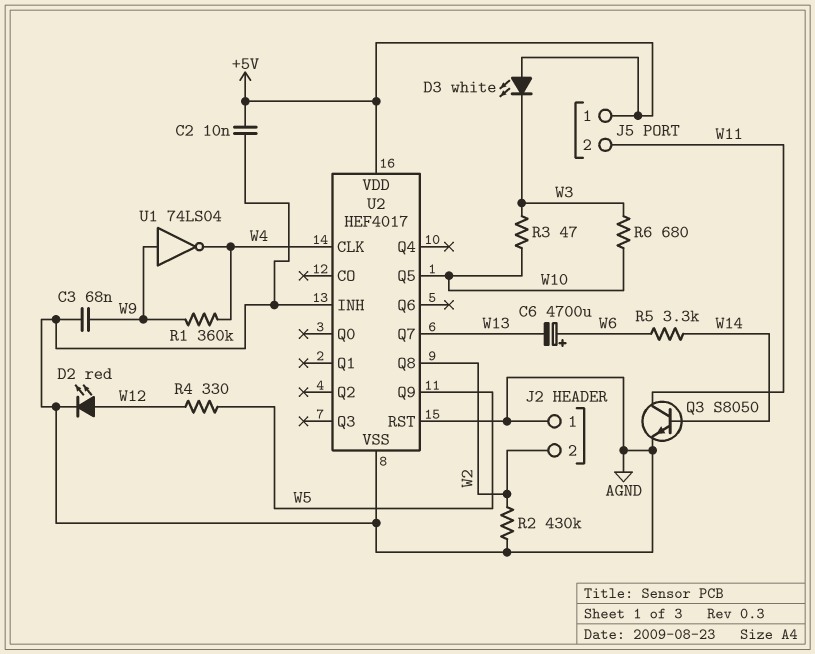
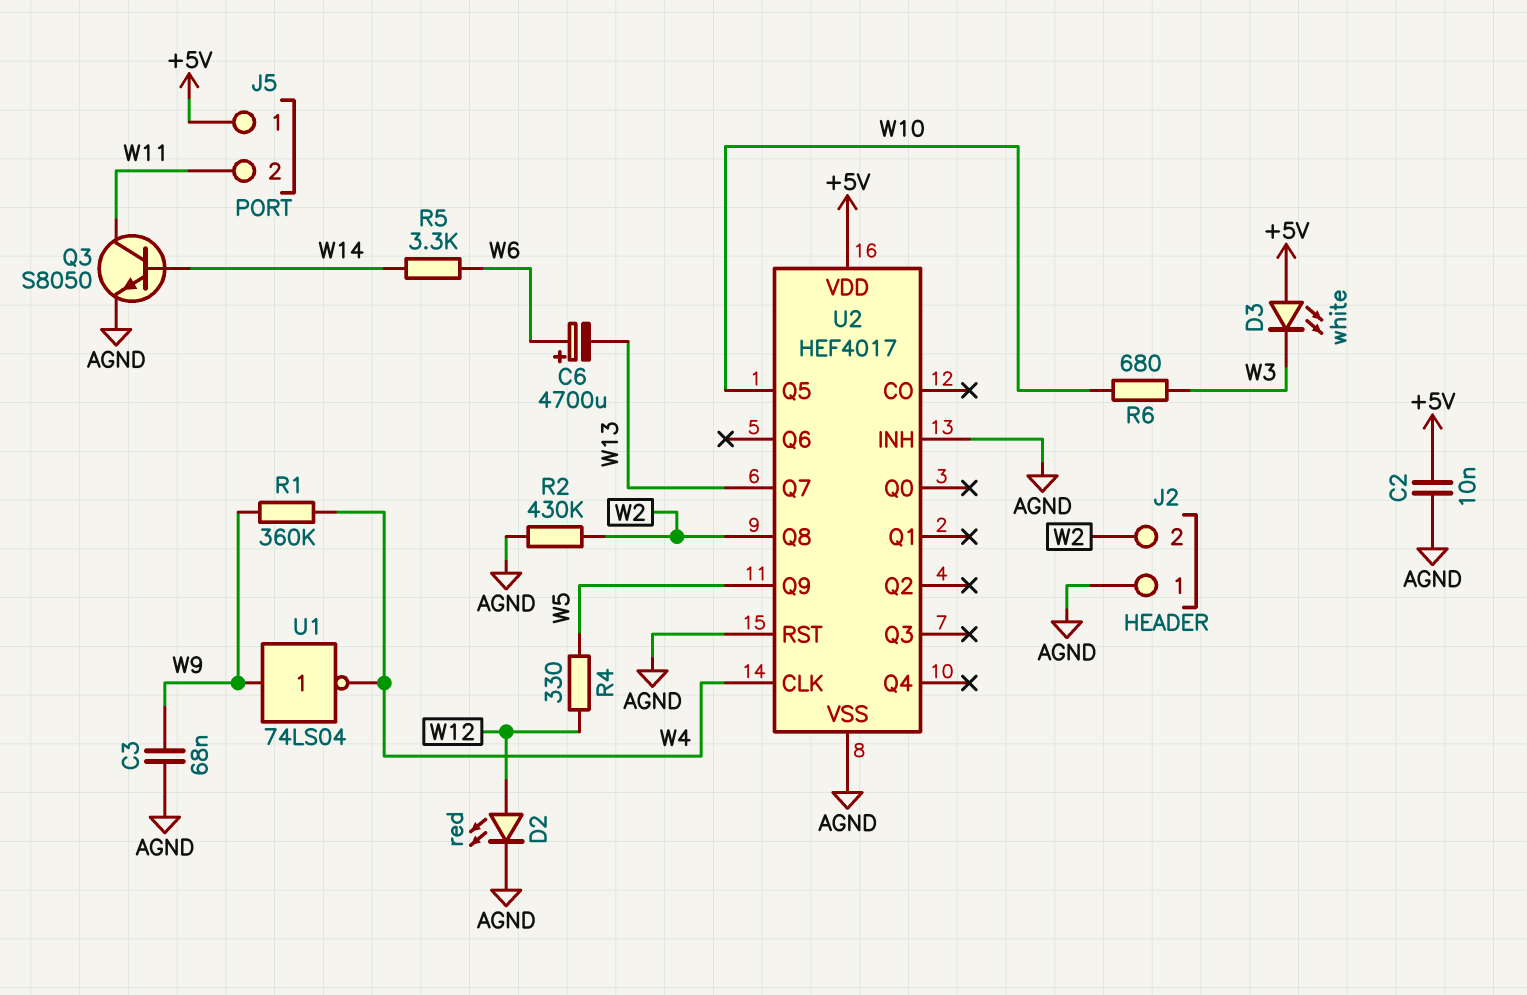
R3: 47 (W3, W10) -> none

